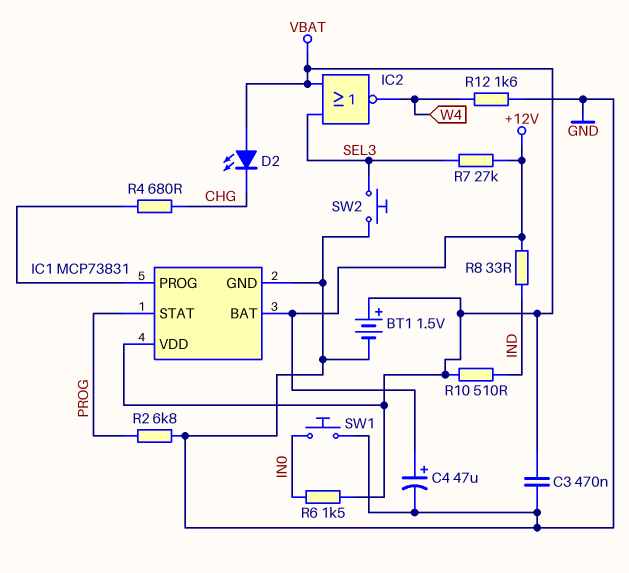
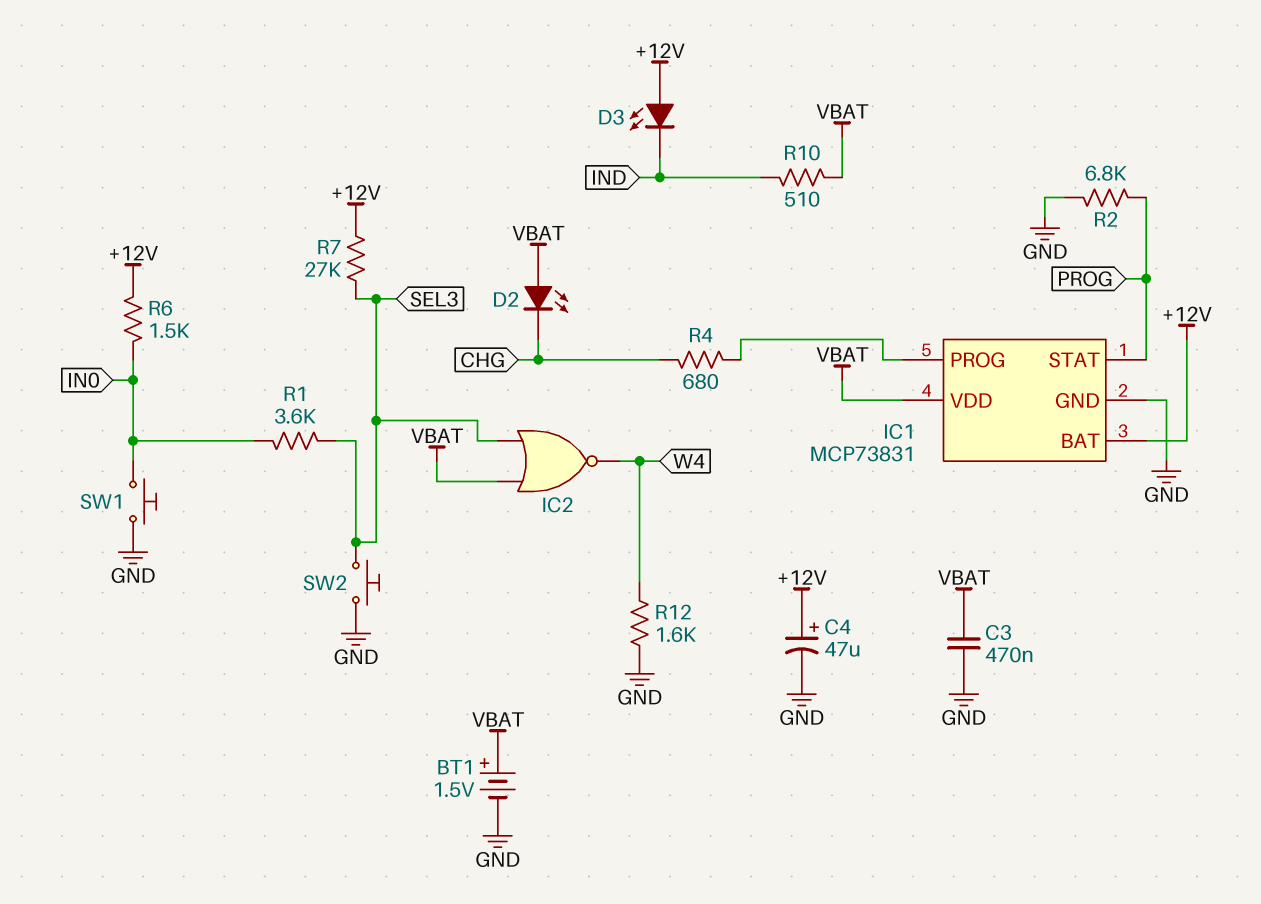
D3: none -> LED (A +12V, K IND)
R1: none -> 3.6k (IN0, SEL3)
R6: 1.5k (IN0, VBAT) -> 1.5k (+12V, IN0)
R8: 33 (+12V, IND) -> none

